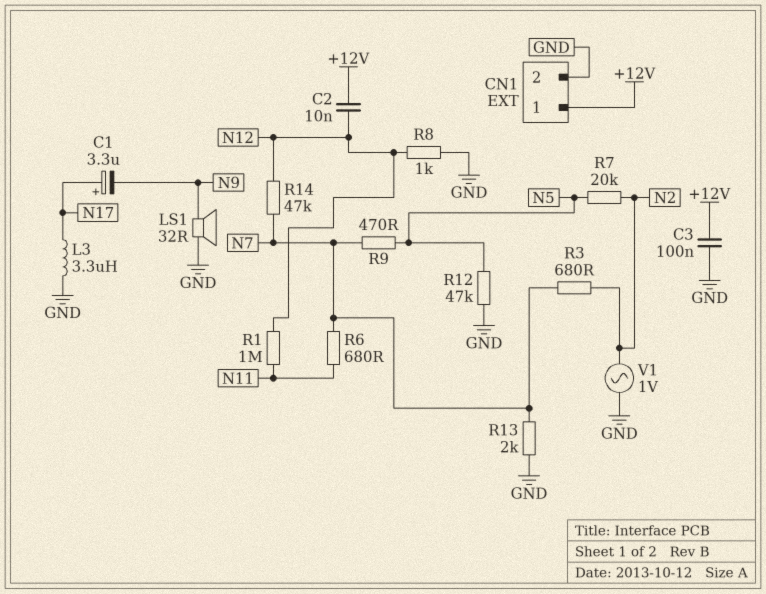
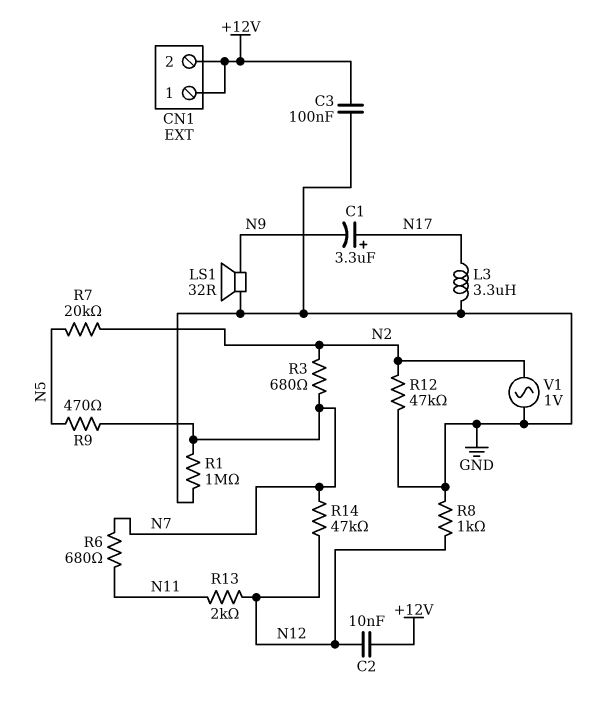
CN1 pin 2: GND -> +12V
R1: 1M (N11, N12) -> 1M (GND, N7)
R12: 47k (GND, N5) -> 47k (GND, N2)
R13: 2k (GND, N7) -> 2k (N11, N12)

